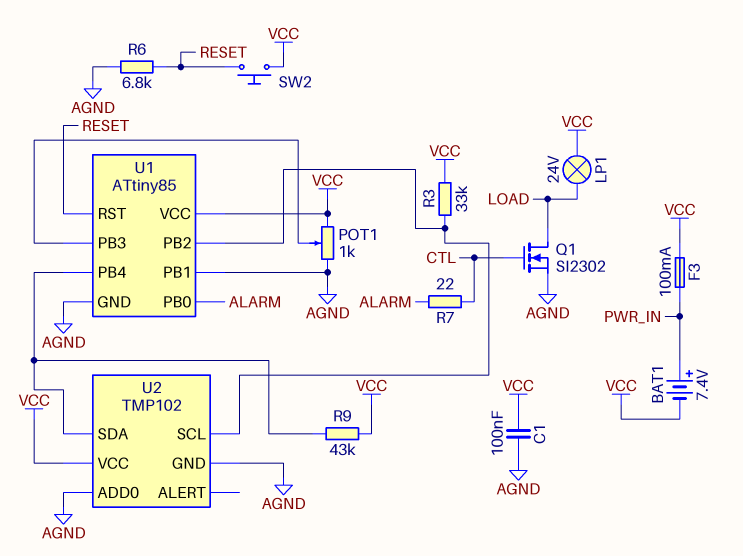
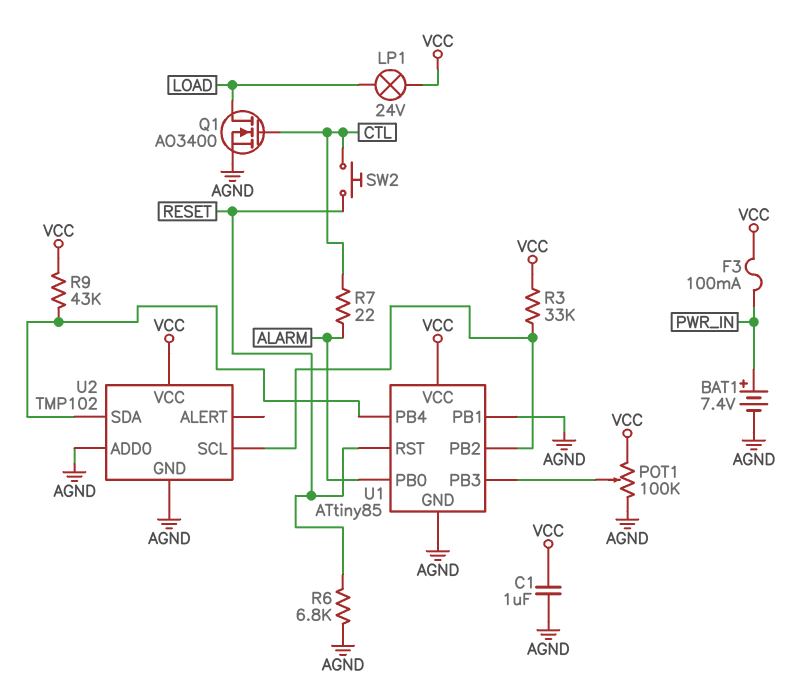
BAT1: 7.4V (plus PWR_IN, minus VCC) -> 7.4V (plus PWR_IN, minus AGND)
C1: 100nF (AGND, VCC) -> 1uF (AGND, VCC)
POT1: 1k (AGND, VCC, wiper U1/PB3) -> 100k (AGND, VCC, wiper U1/PB3)
Q1: NMOS SI2302 (G CTL, D LOAD, S AGND) -> NMOS AO3400 (G CTL, D LOAD, S AGND)
SW2: button (RESET, VCC) -> button (CTL, RESET)

